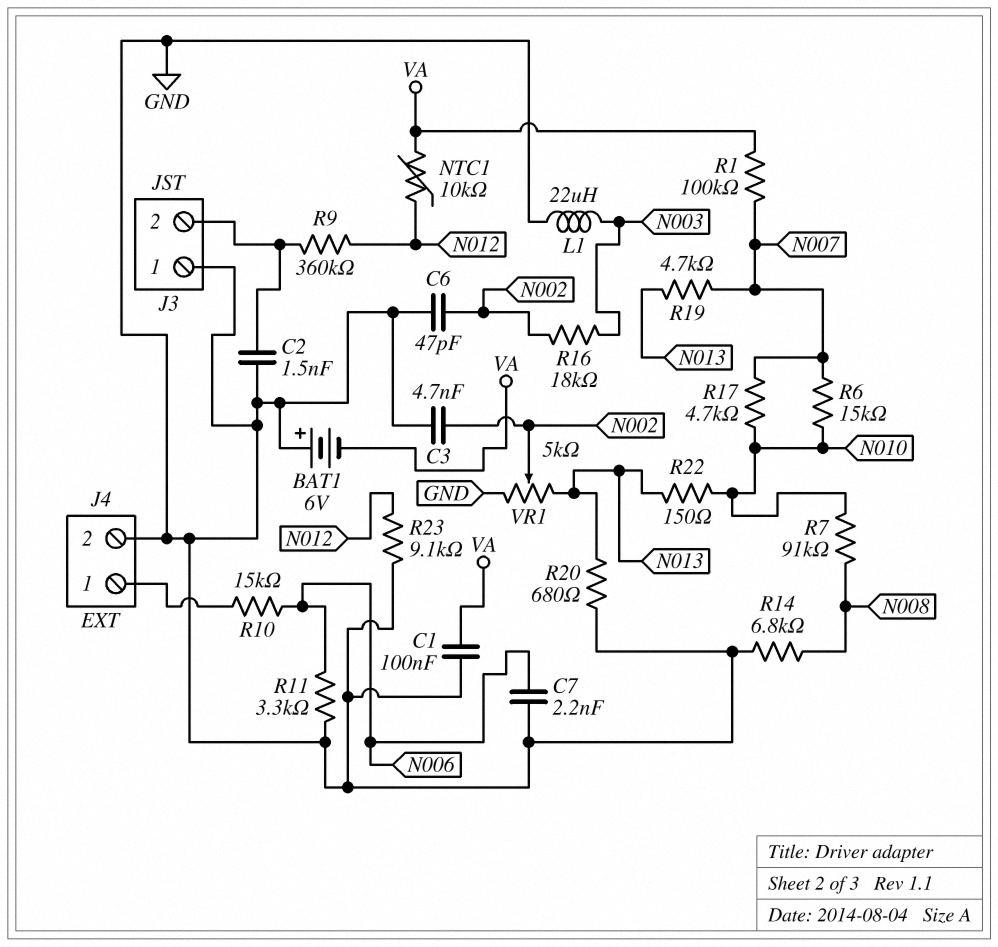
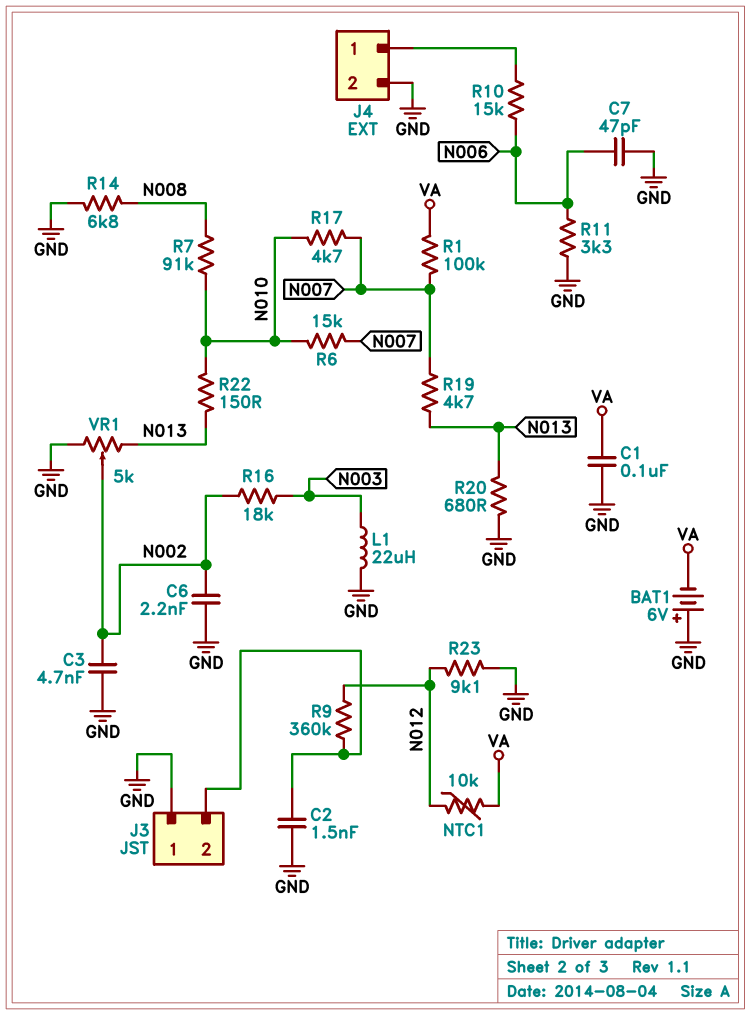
C6: 47pF (GND, N002) -> 2.2nF (GND, N002)
C7: 2.2nF (GND, N006) -> 47pF (GND, N006)

